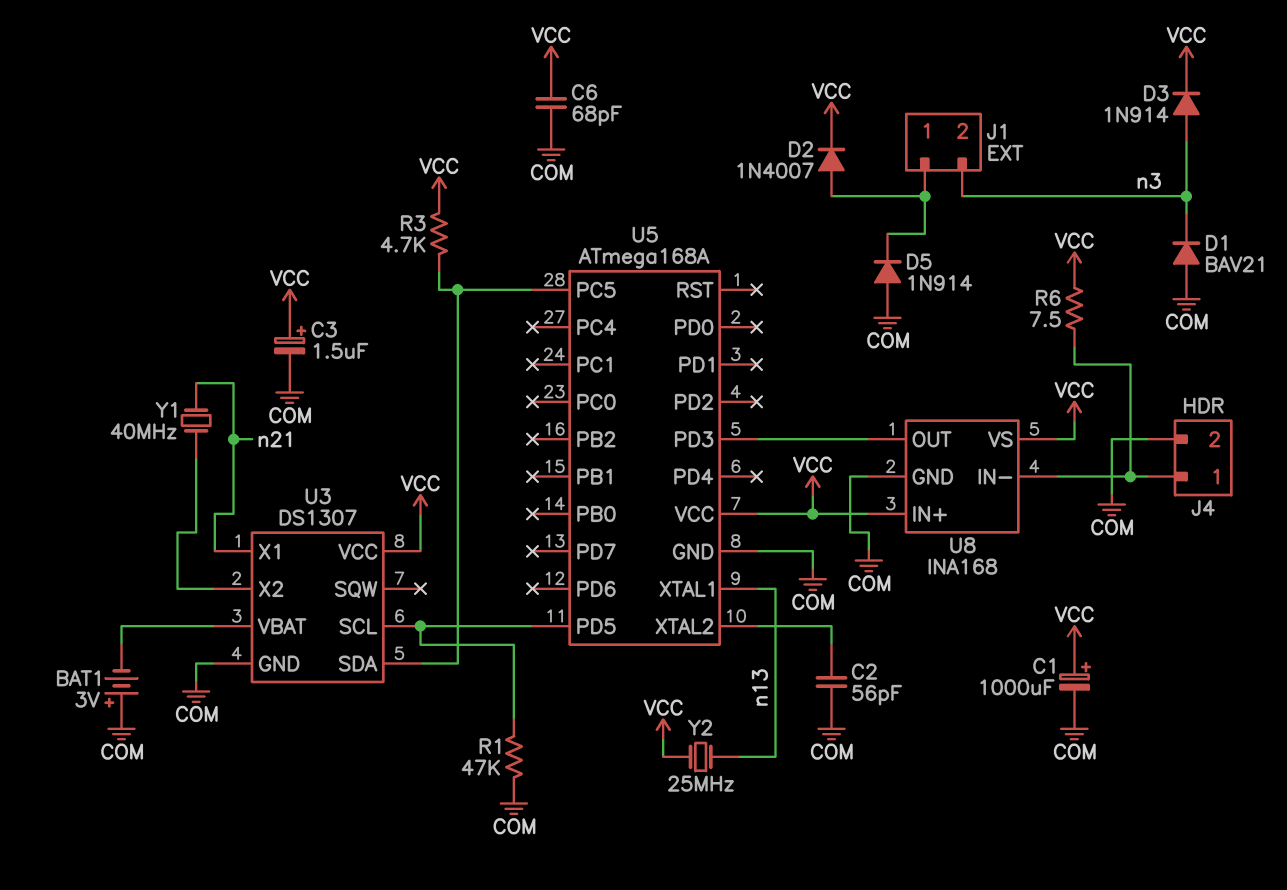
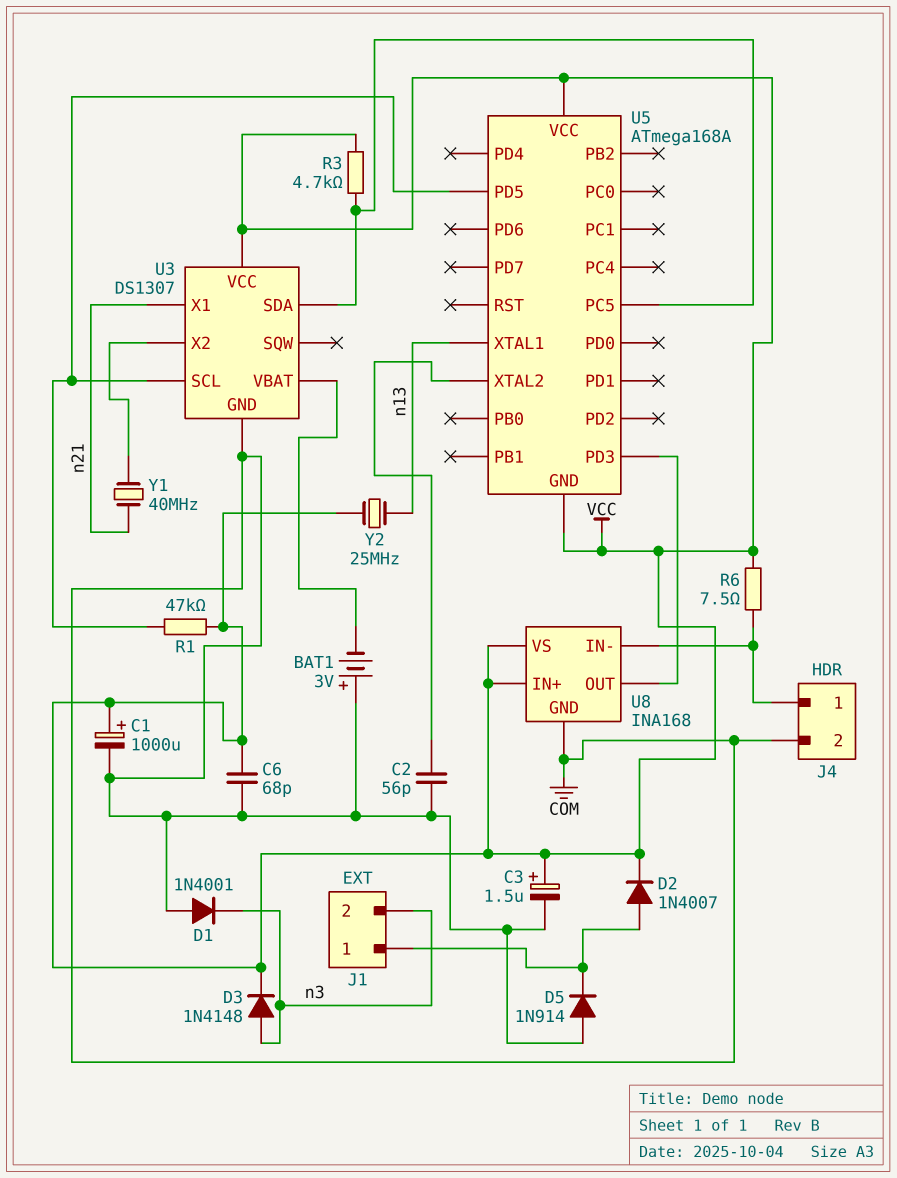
D1: diode BAV21 (A COM, K n3) -> diode 1N4001 (A COM, K n3)
D3: diode 1N914 (A n3, K VCC) -> diode 1N4148 (A n3, K VCC)
R1: 47k (COM, U3/SCL) -> 47k (U3/SCL, VCC)
U5 pin GND: COM -> VCC

